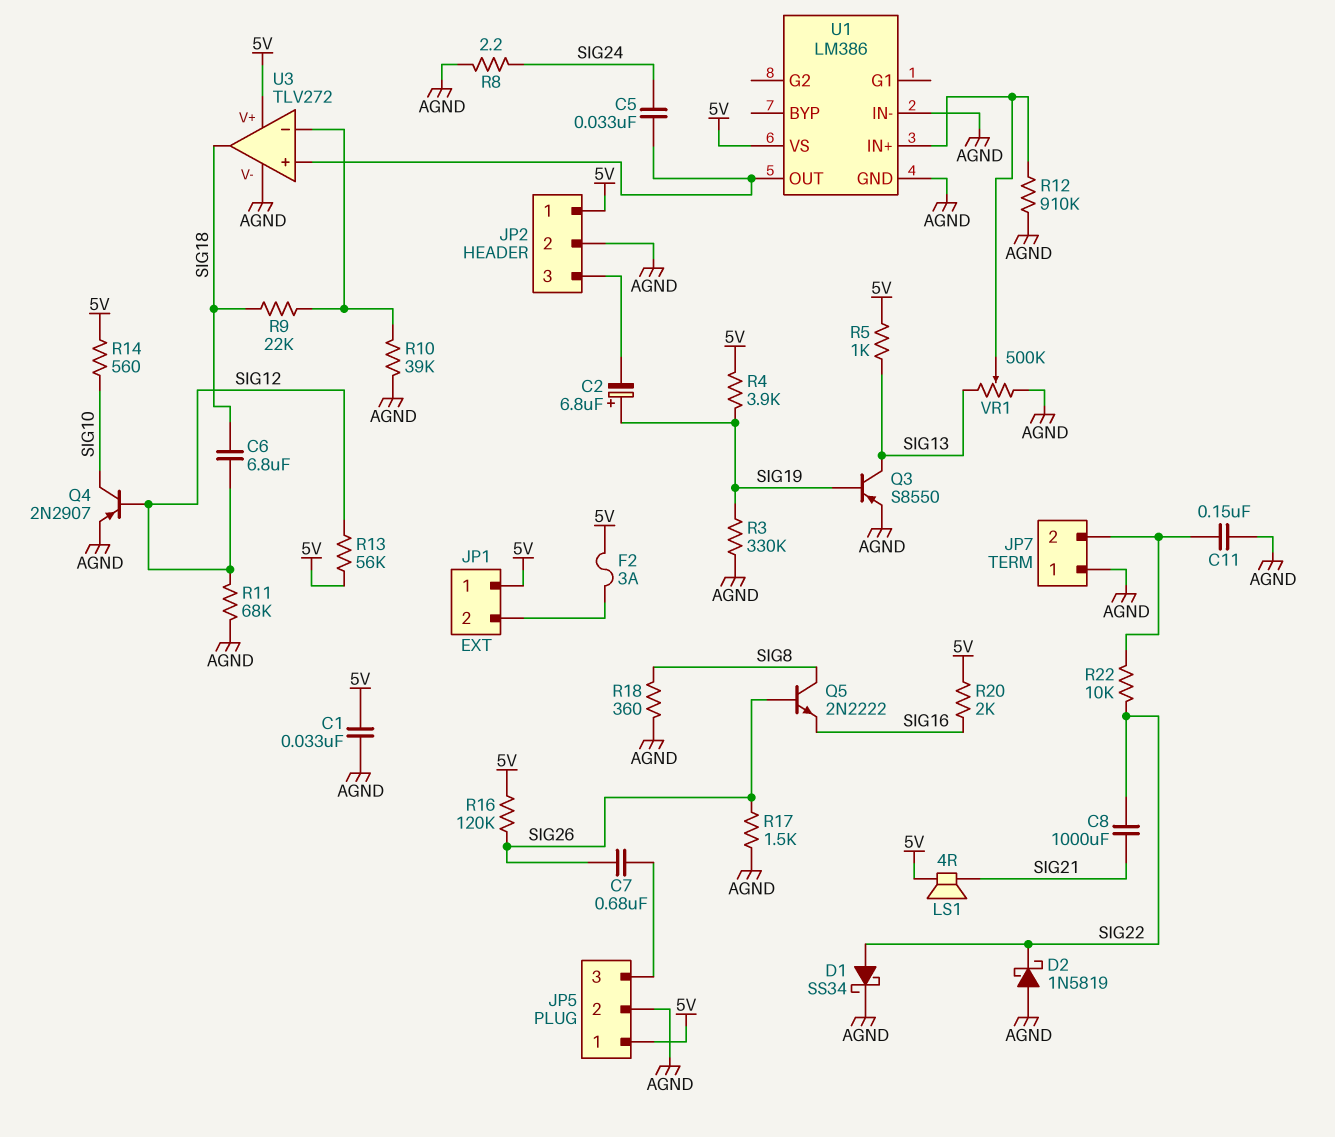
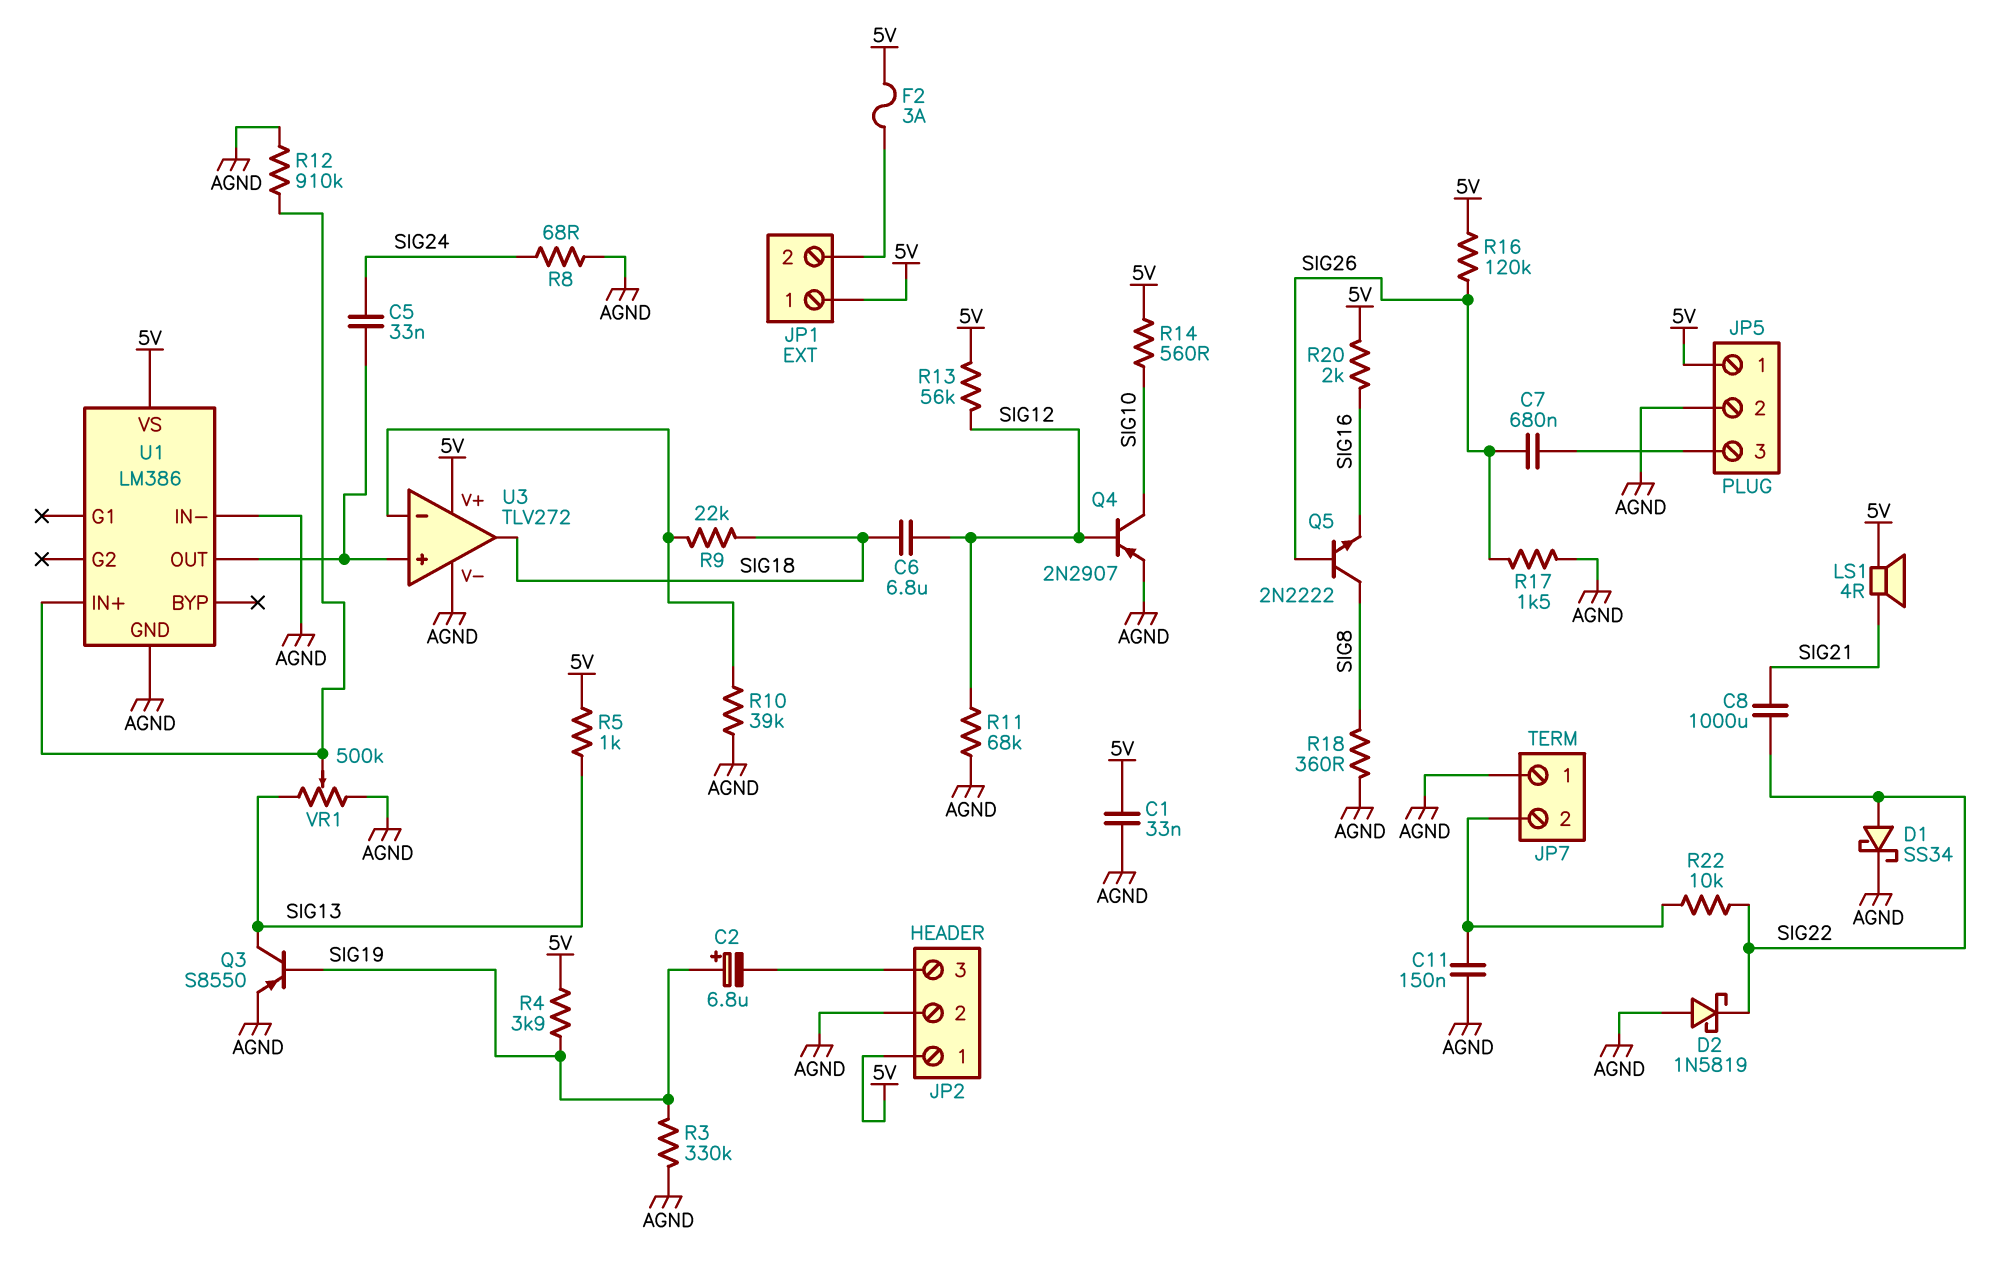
R8: 2.2 (AGND, SIG24) -> 68 (AGND, SIG24)

